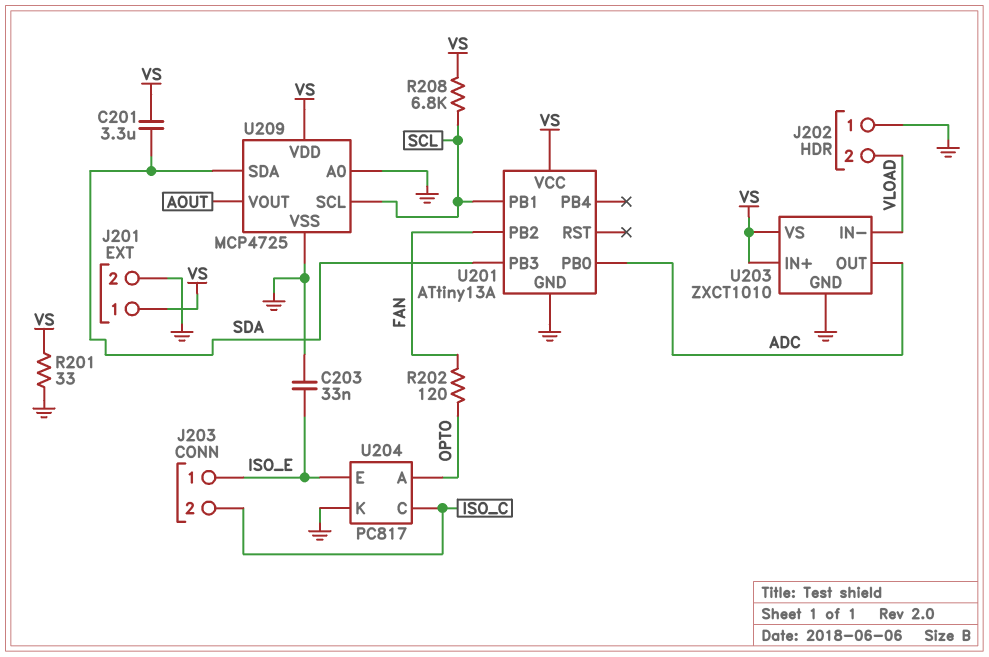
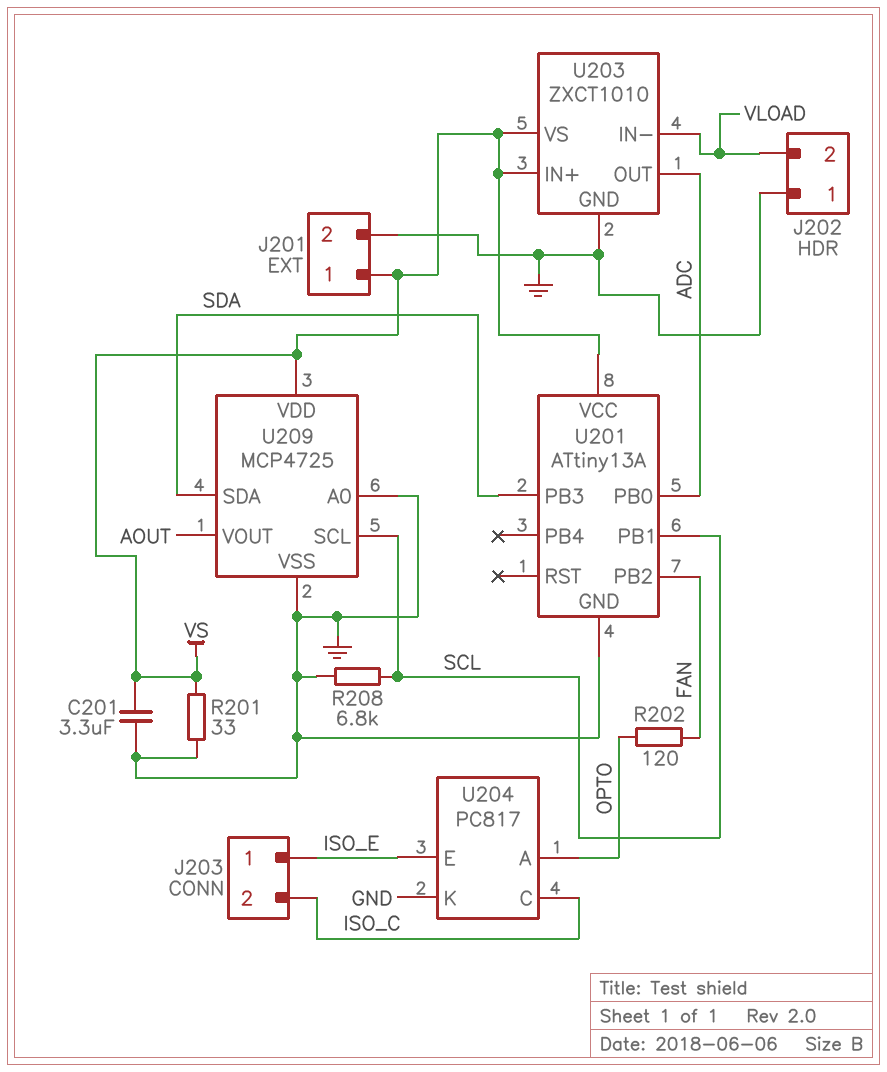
C201: 3.3uF (SDA, VS) -> 3.3uF (GND, VS)
C203: 33nF (GND, ISO_E) -> none
R208: 6.8k (SCL, VS) -> 6.8k (GND, SCL)

